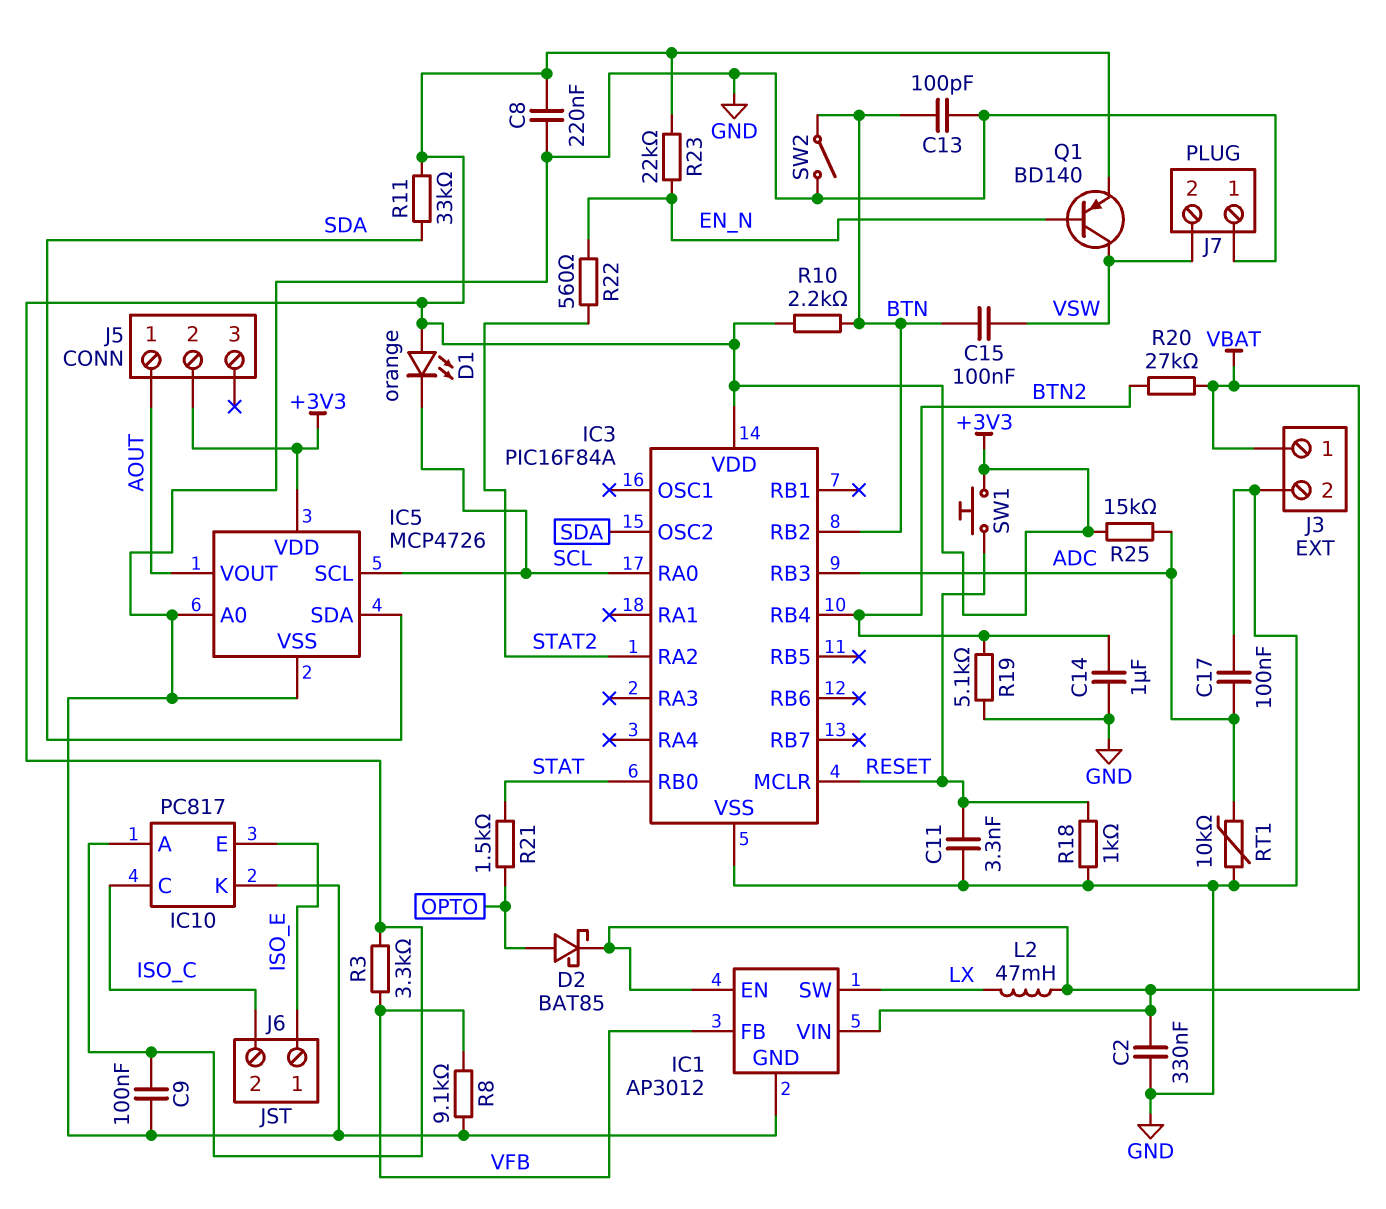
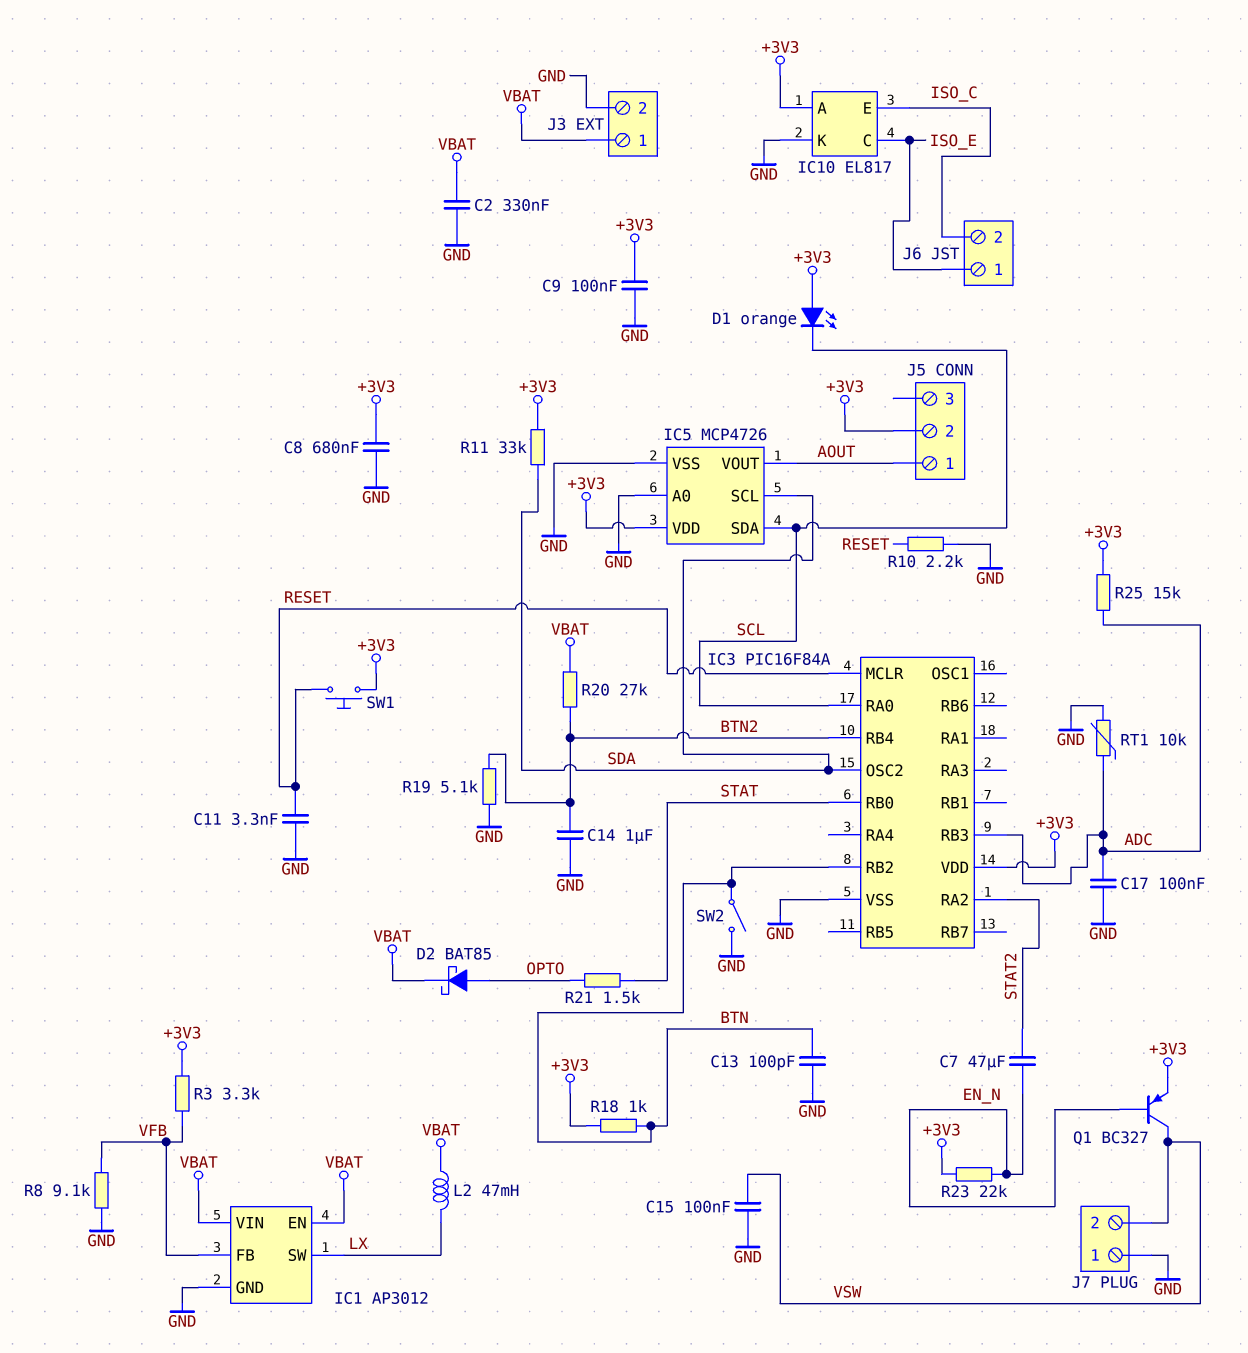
C7: none -> 47uF (EN_N, STAT2)
C8: 220nF (+3V3, GND) -> 680nF (+3V3, GND)
C15: 100nF (BTN, VSW) -> 100nF (GND, VSW)
IC5 pin SCL: SCL -> SDA
IC5 pin SDA: SDA -> SCL
IC10: PC817 -> EL817
IC10 pin C: ISO_C -> ISO_E
IC10 pin E: ISO_E -> ISO_C
Q1: PNP BD140 (B EN_N, C VSW, E +3V3) -> PNP BC327 (B EN_N, C VSW, E +3V3)
R10: 2.2k (+3V3, BTN) -> 2.2k (GND, RESET)
R18: 1k (GND, RESET) -> 1k (+3V3, BTN)
R22: 560 (EN_N, STAT2) -> none

